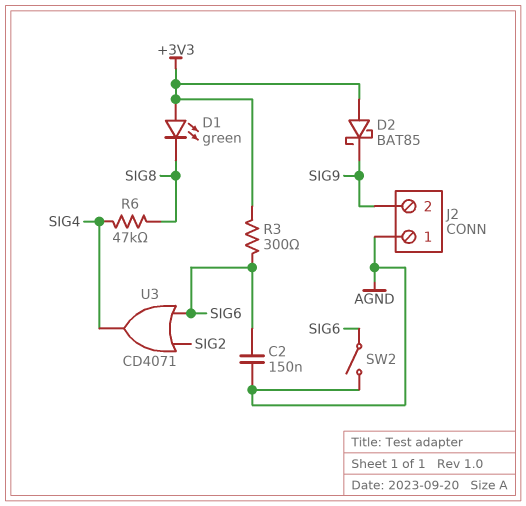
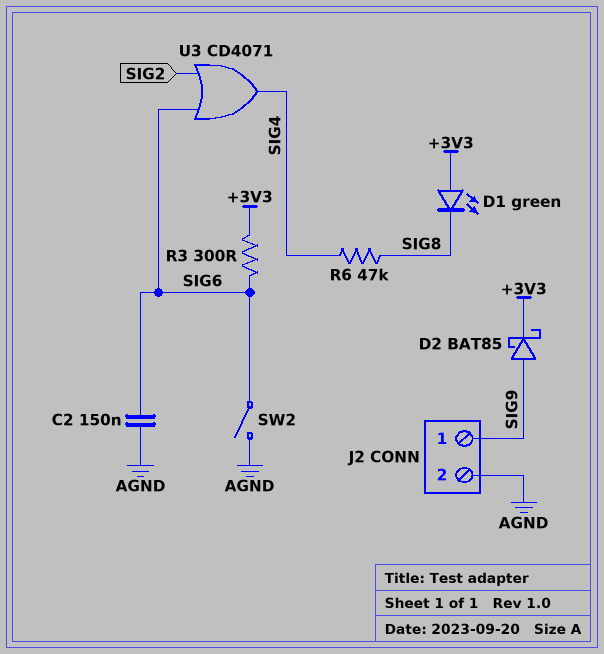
D2: schottky BAT85 (A +3V3, K SIG9) -> schottky BAT85 (A SIG9, K +3V3)
J2 pin 1: AGND -> SIG9
J2 pin 2: SIG9 -> AGND

